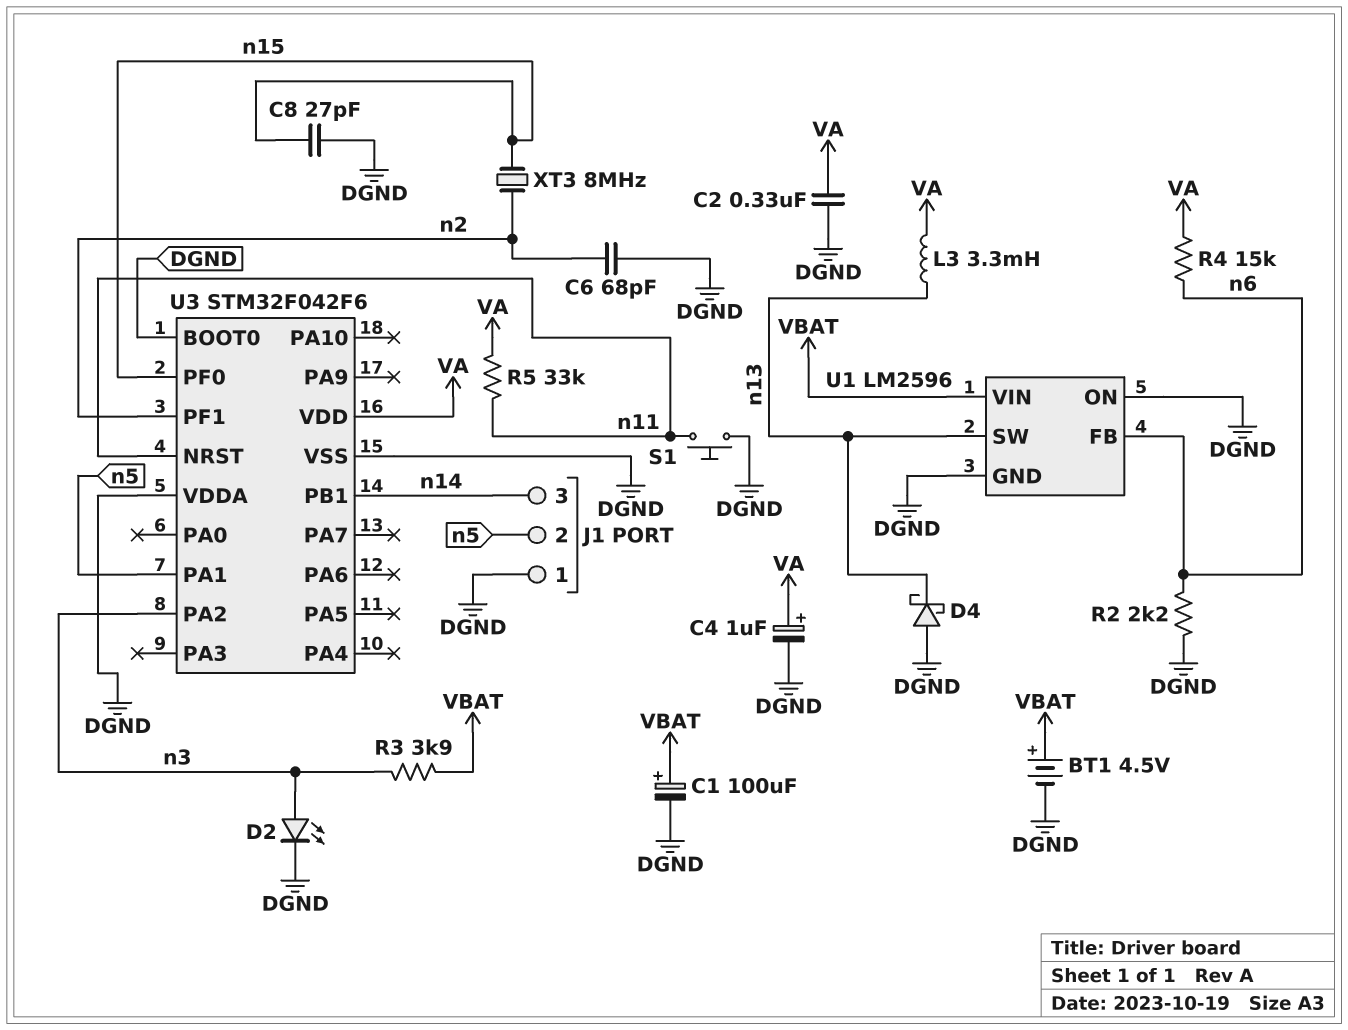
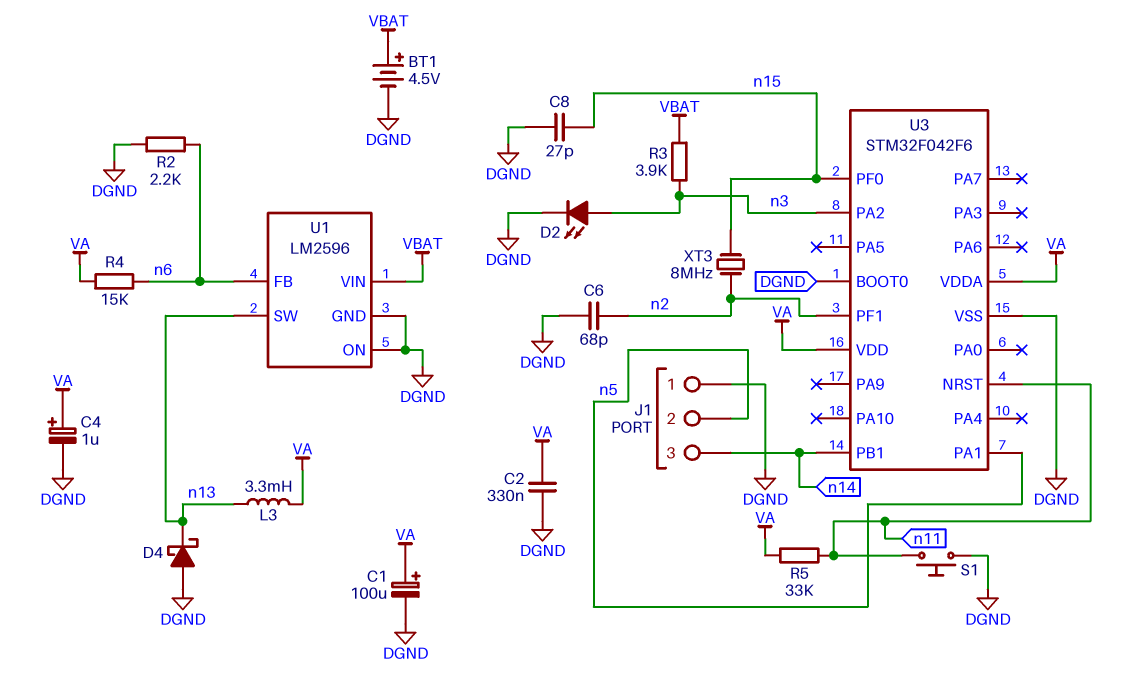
C1: 100uF (plus VBAT, minus DGND) -> 100uF (plus VA, minus DGND)
U3 pin VDDA: DGND -> VA

